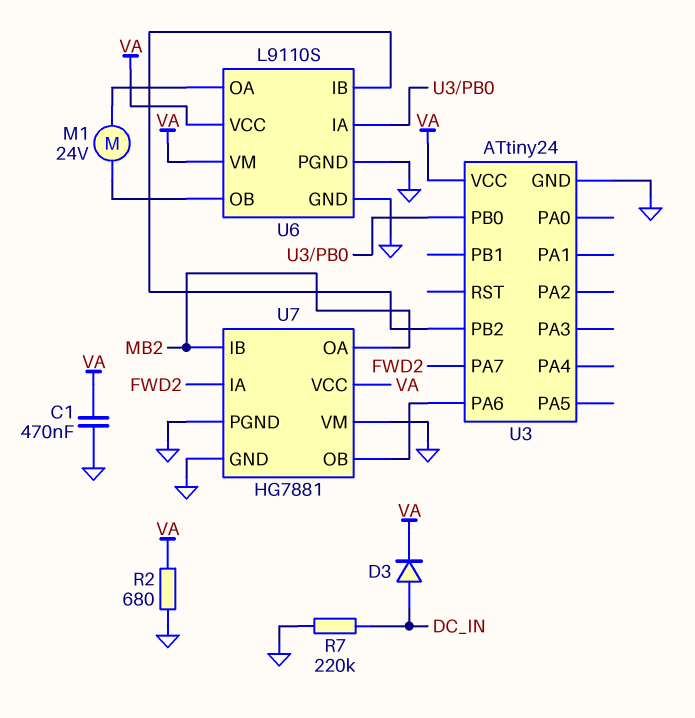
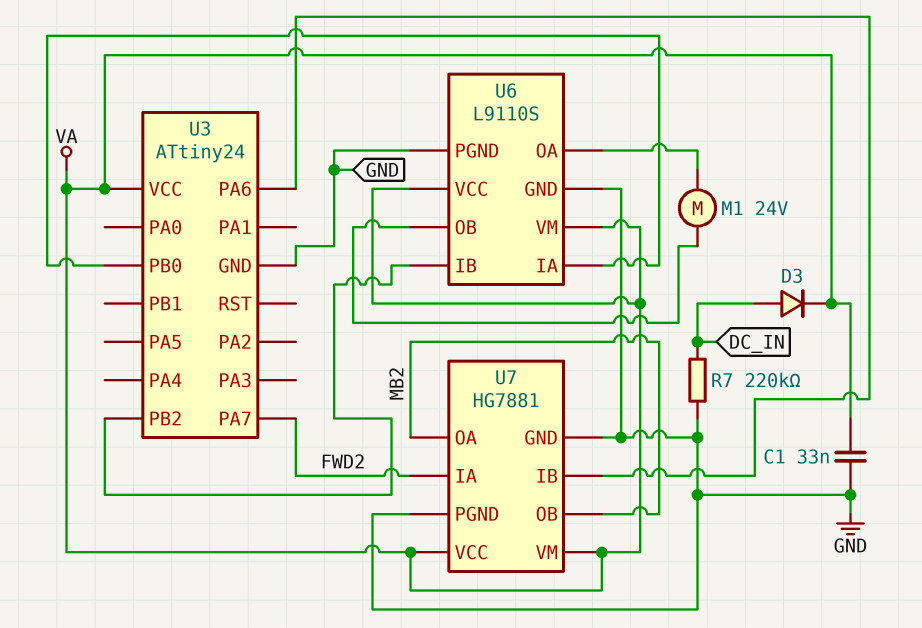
C1: 470nF (GND, VA) -> 33nF (GND, VA)
R2: 680 (GND, VA) -> none
U7 pin IB: MB2 -> U3/PA6
U7 pin OB: U3/PA6 -> MB2
U7 pin VM: GND -> VA

